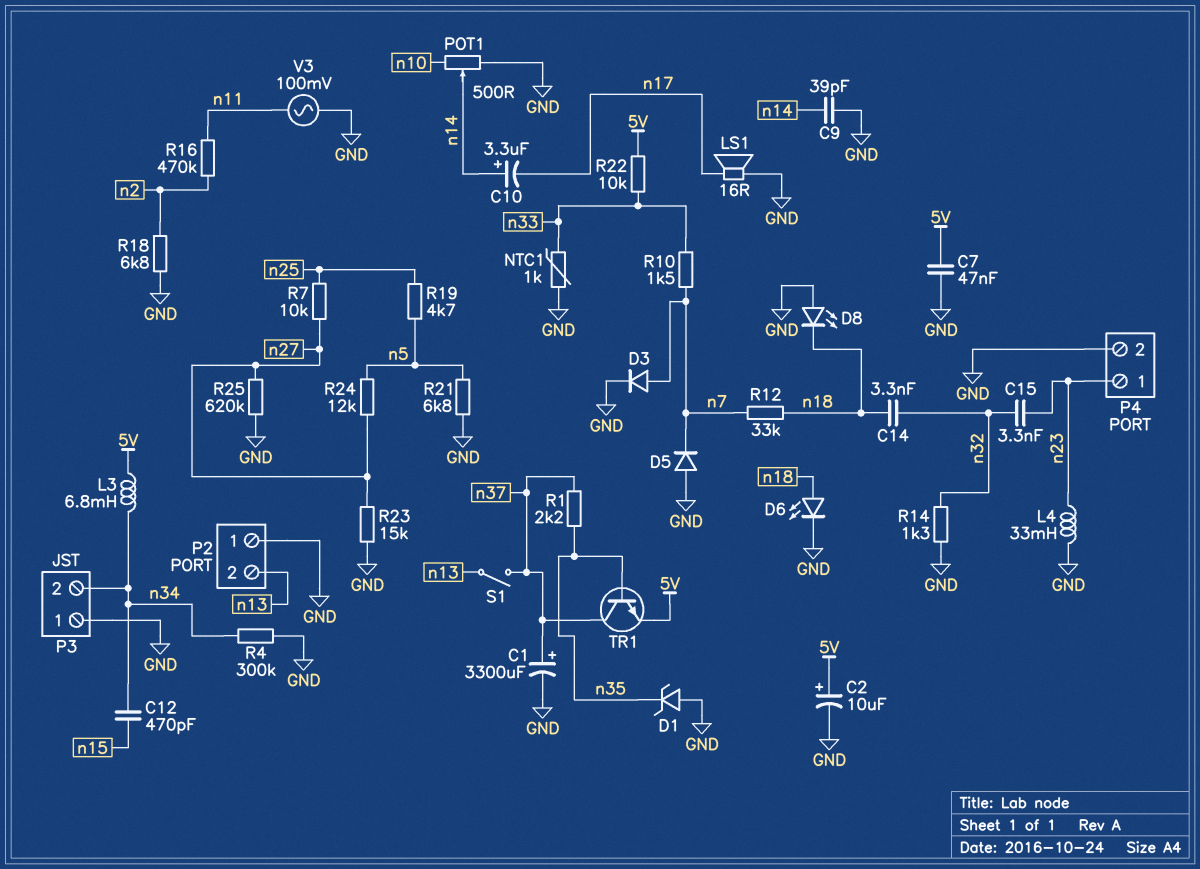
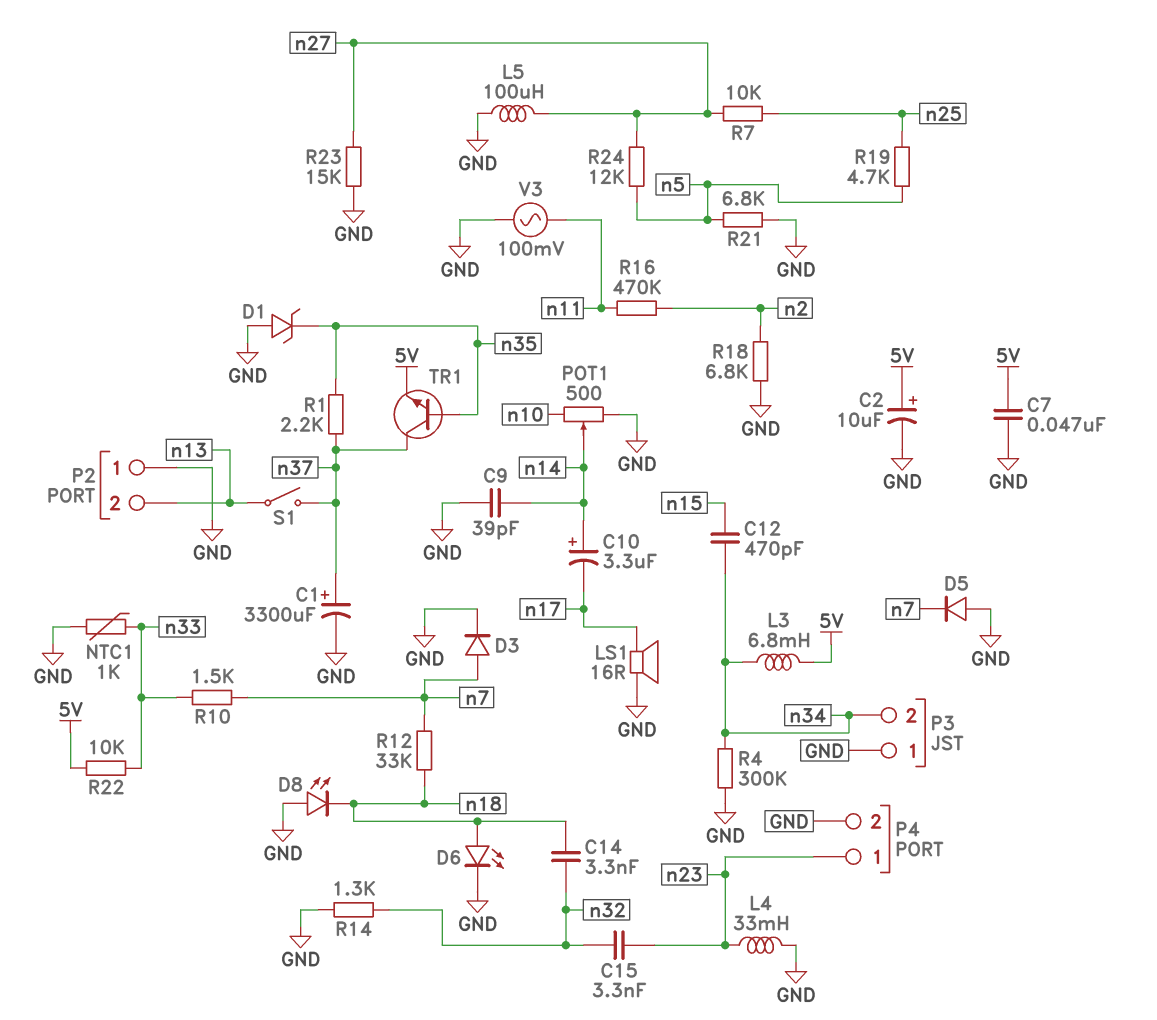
L5: none -> 100uH (GND, n27)
R25: 620k (GND, n27) -> none

